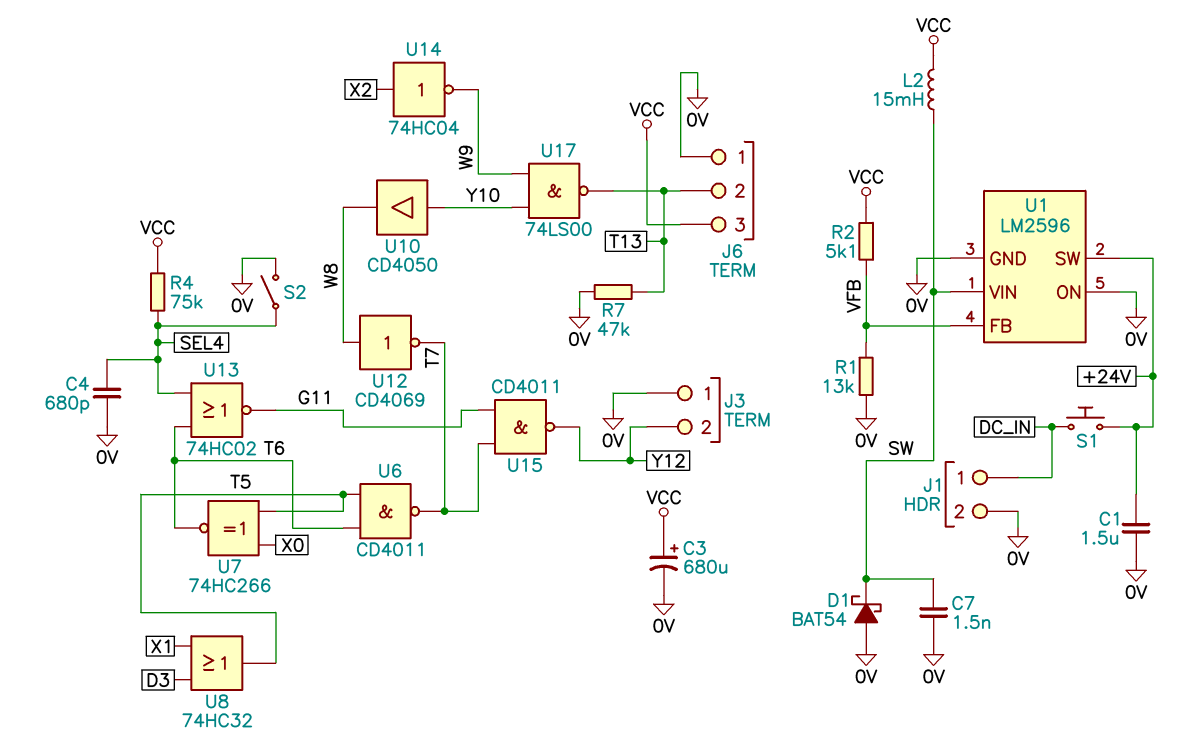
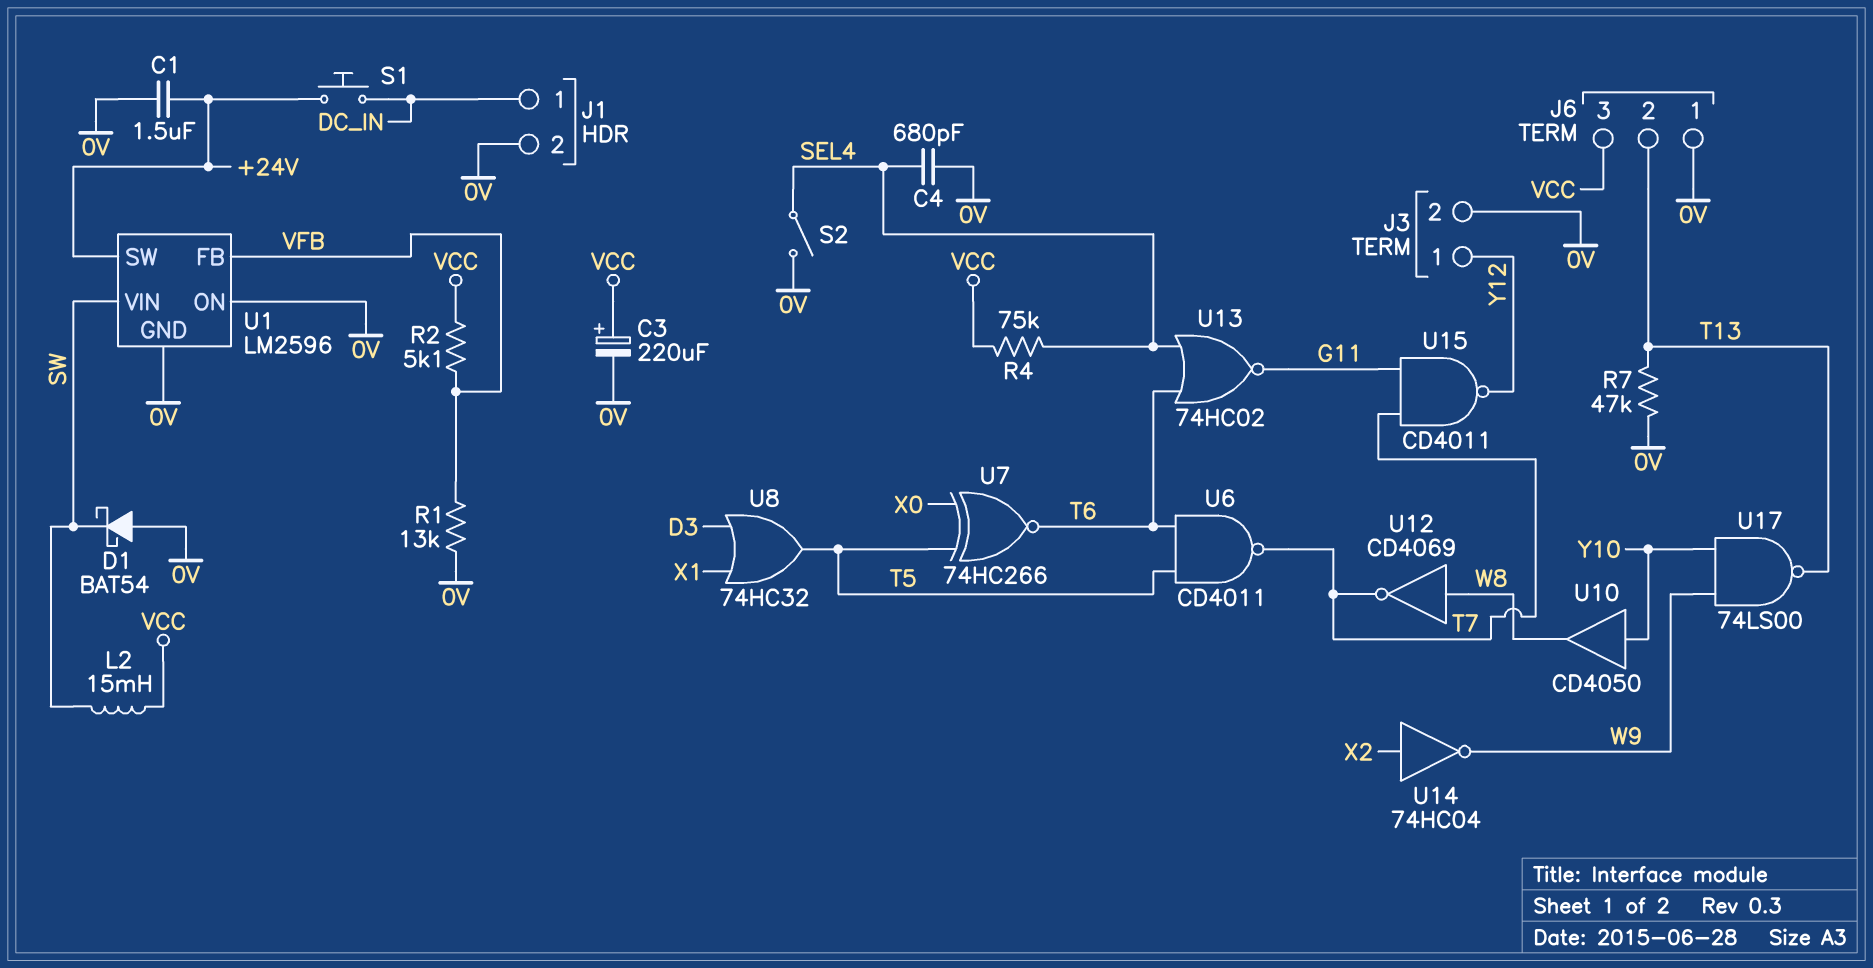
C3: 680uF (plus VCC, minus 0V) -> 220uF (plus VCC, minus 0V)
C7: 1.5nF (0V, SW) -> none
J3 pin 1: 0V -> Y12
J3 pin 2: Y12 -> 0V

